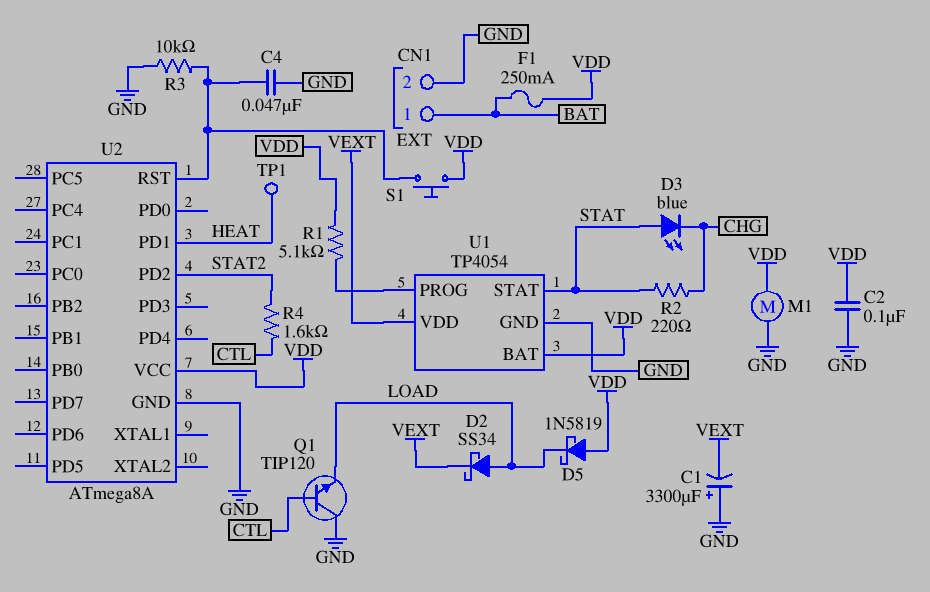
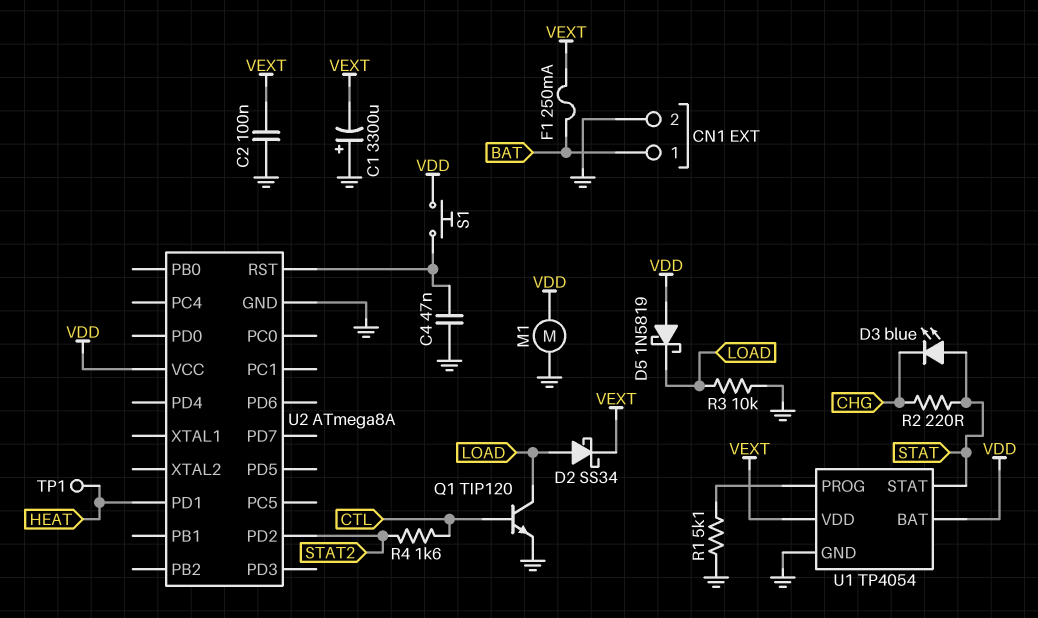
C2: 100nF (GND, VDD) -> 100nF (GND, VEXT)
F1: 250mA (BAT, VDD) -> 250mA (BAT, VEXT)
Q1: NPN TIP120 (B CTL, C GND, E LOAD) -> NPN TIP120 (B CTL, C LOAD, E GND)
R1: 5.1k (U1/PROG, VDD) -> 5.1k (GND, U1/PROG)
R3: 10k (GND, U2/RST) -> 10k (GND, LOAD)

